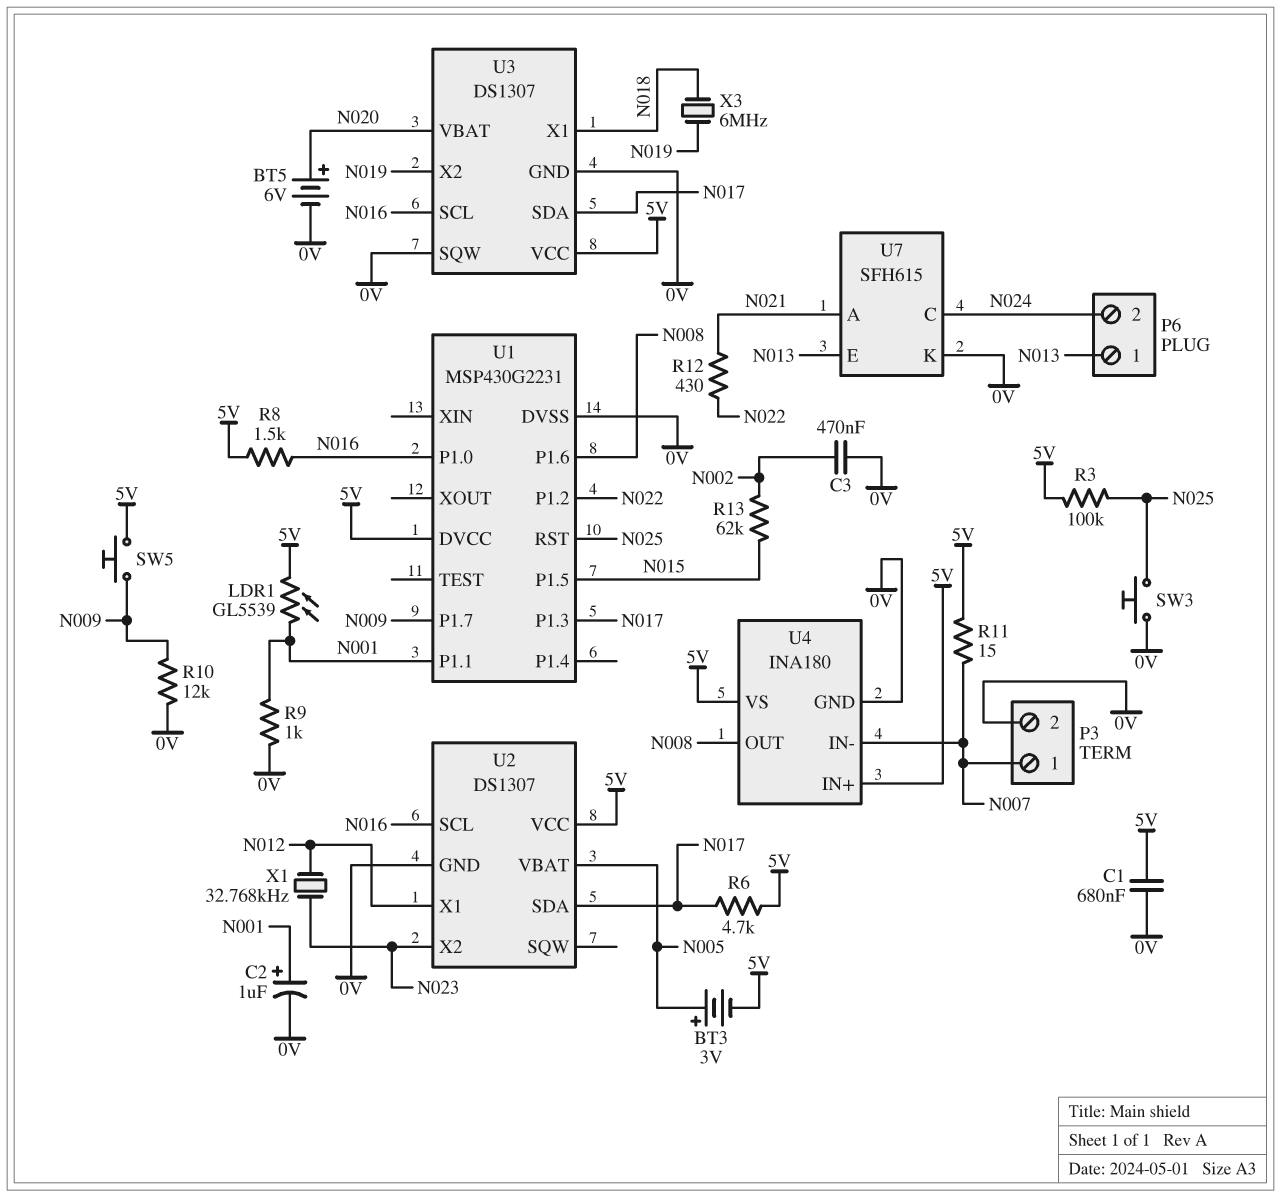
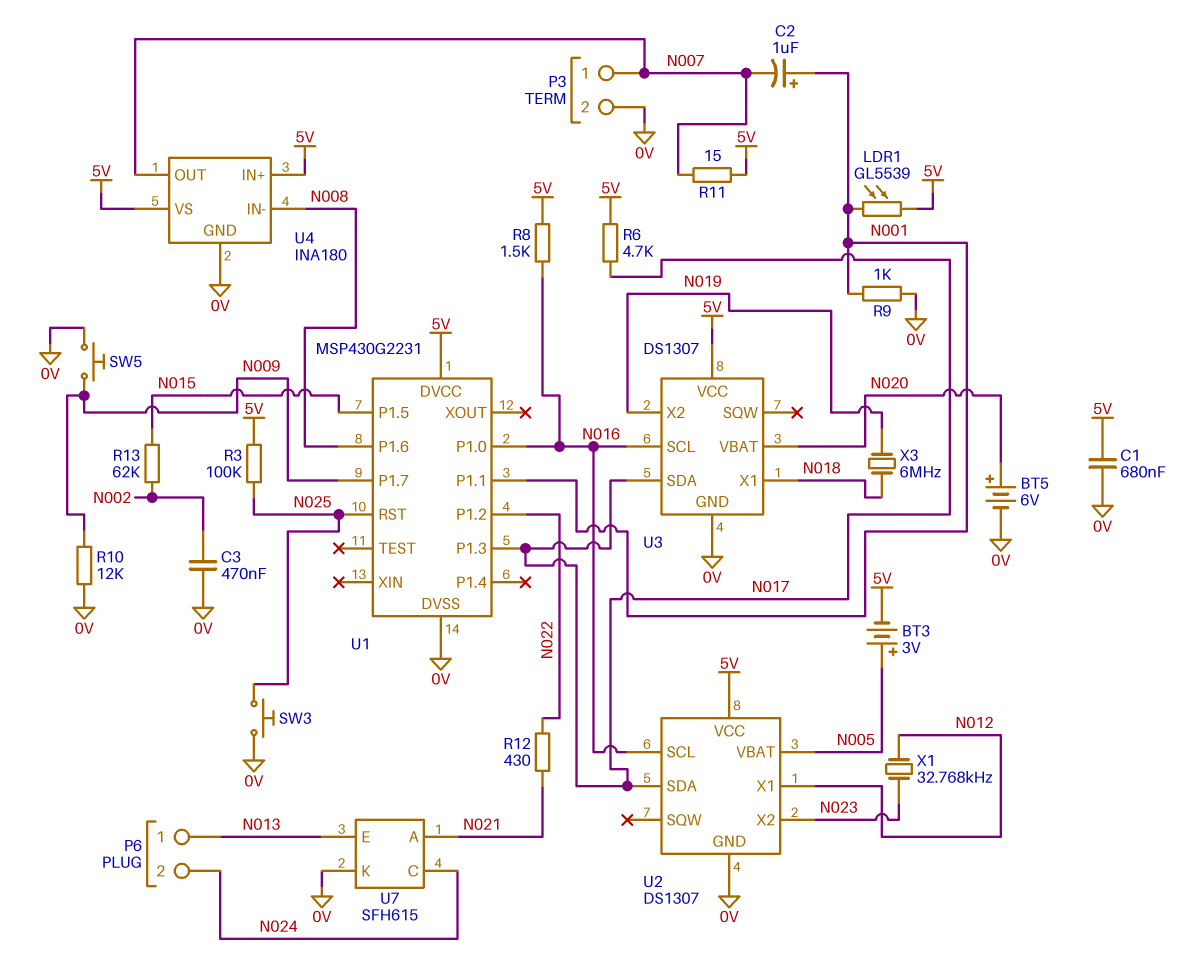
C2: 1uF (plus N001, minus 0V) -> 1uF (plus N001, minus N007)
SW5: button (5V, N009) -> button (0V, N009)
U3 pin SQW: 0V -> none
U4 pin IN-: N007 -> N008
U4 pin OUT: N008 -> N007

